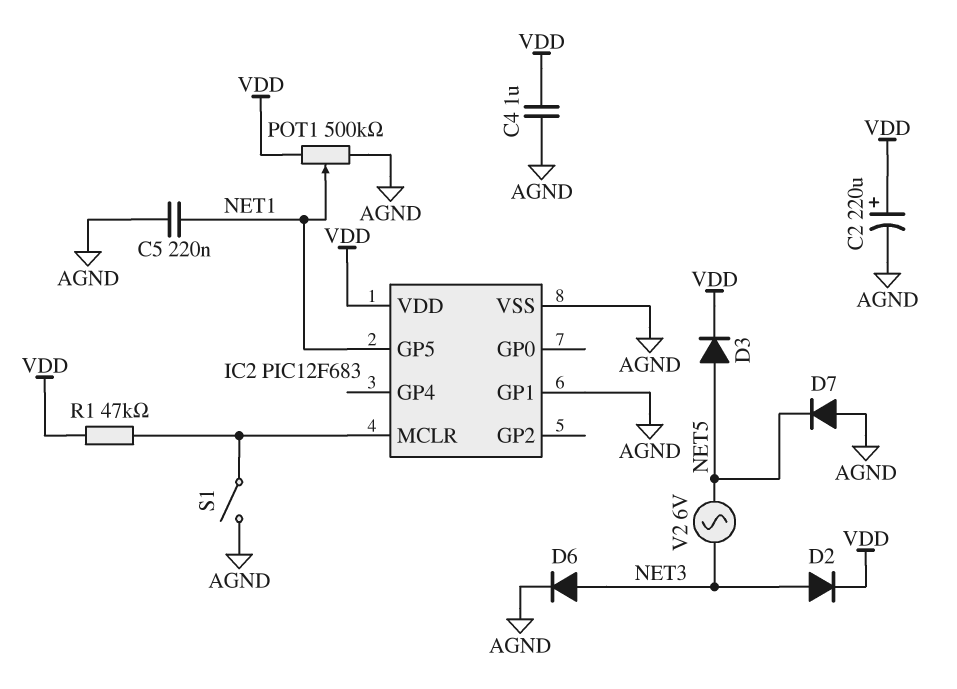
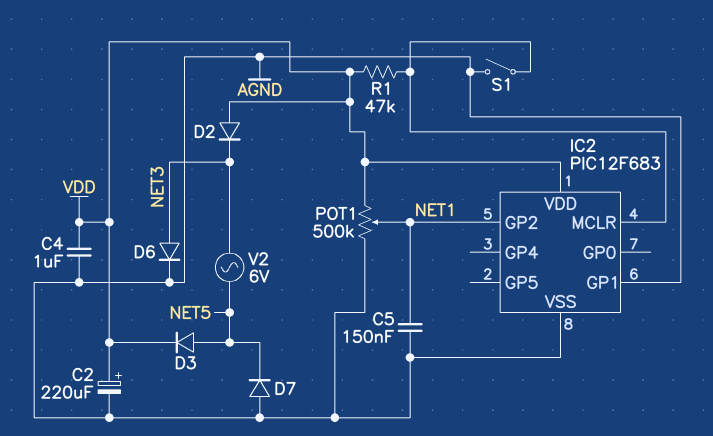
C5: 220nF (AGND, NET1) -> 150nF (AGND, NET1)
D2: diode (A NET3, K VDD) -> diode (A VDD, K NET3)
IC2 pin GP2: none -> NET1
IC2 pin GP5: NET1 -> none

